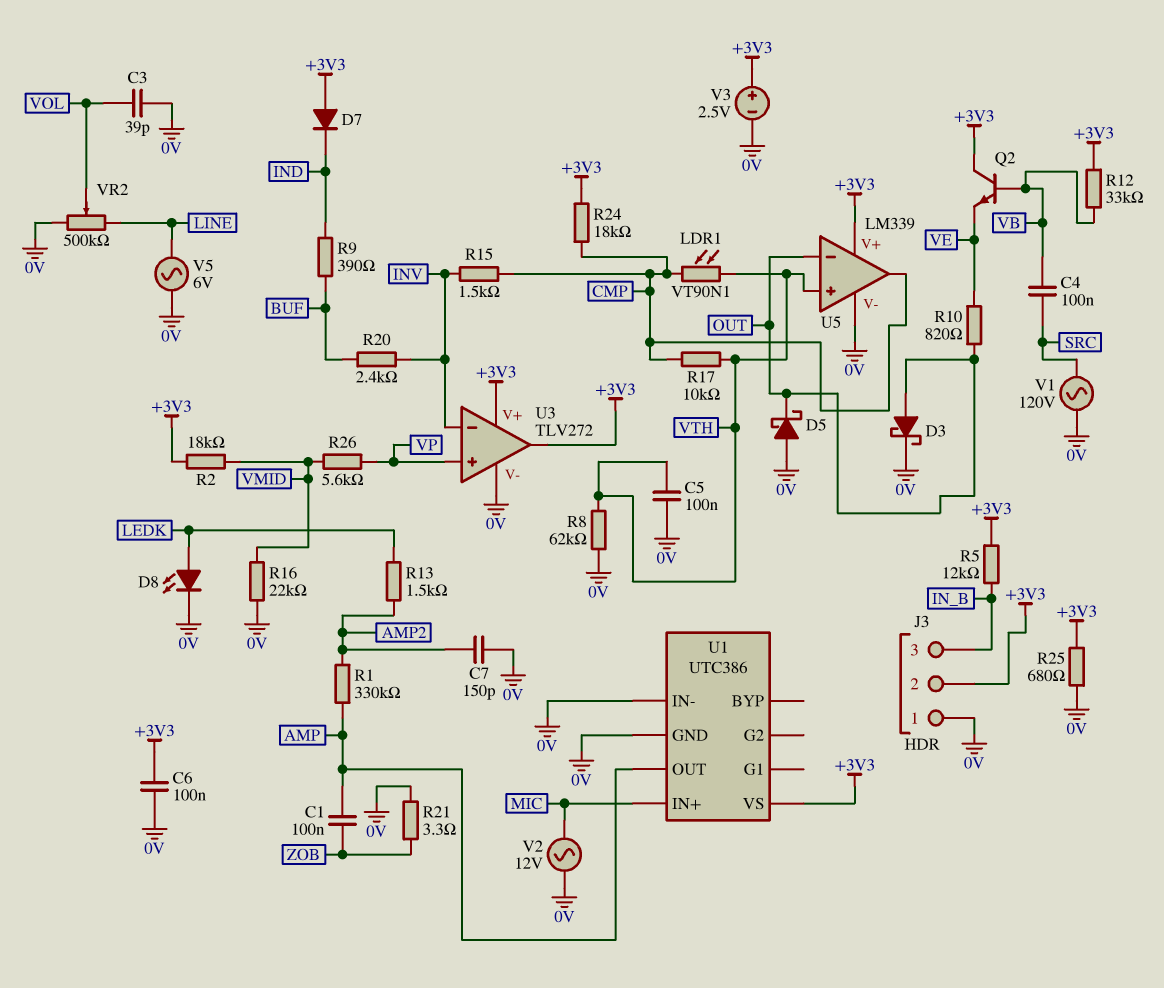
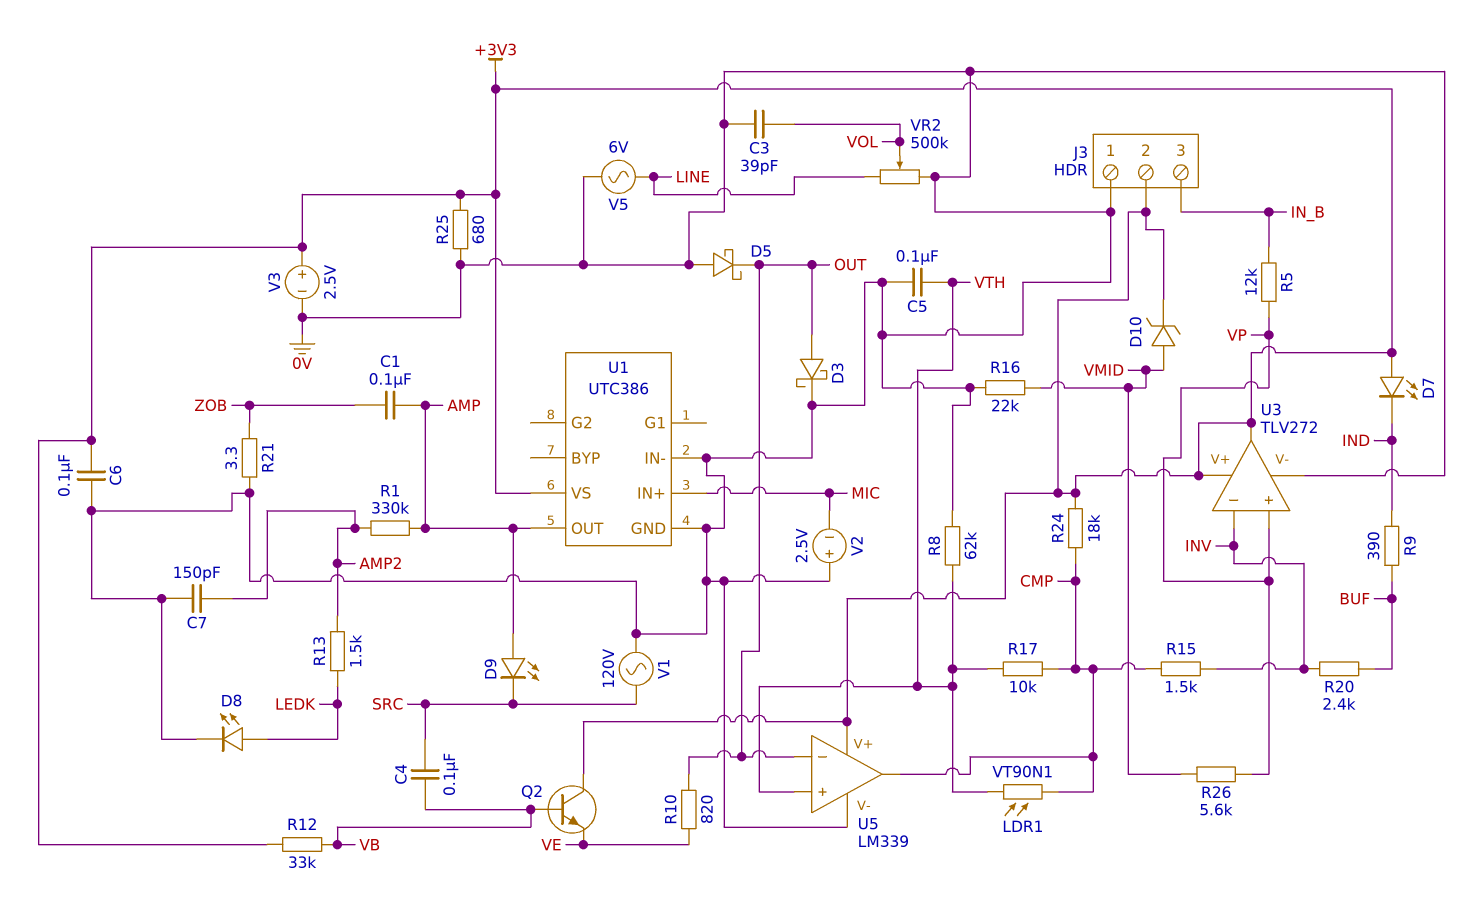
D7: diode (A +3V3, K IND) -> LED (A +3V3, K IND)
D9: none -> LED (A AMP, K SRC)
D10: none -> zener (A VMID, K +3V3)
R2: 18k (+3V3, VMID) -> none
R5: 12k (+3V3, IN_B) -> 12k (IN_B, VP)
V2: AC 12V (0V, MIC) -> 2.5V (plus 0V, minus MIC)

